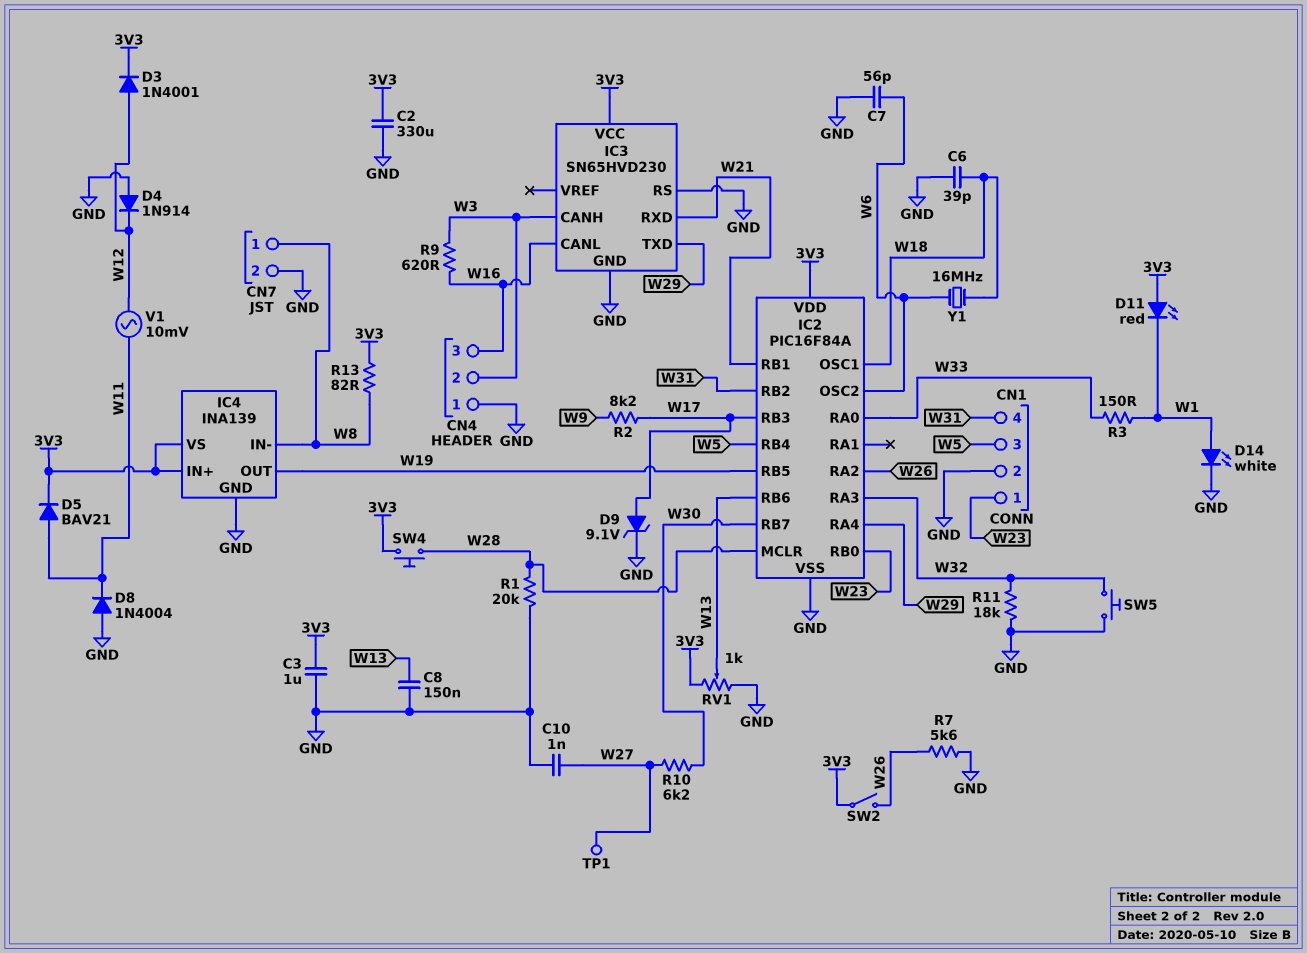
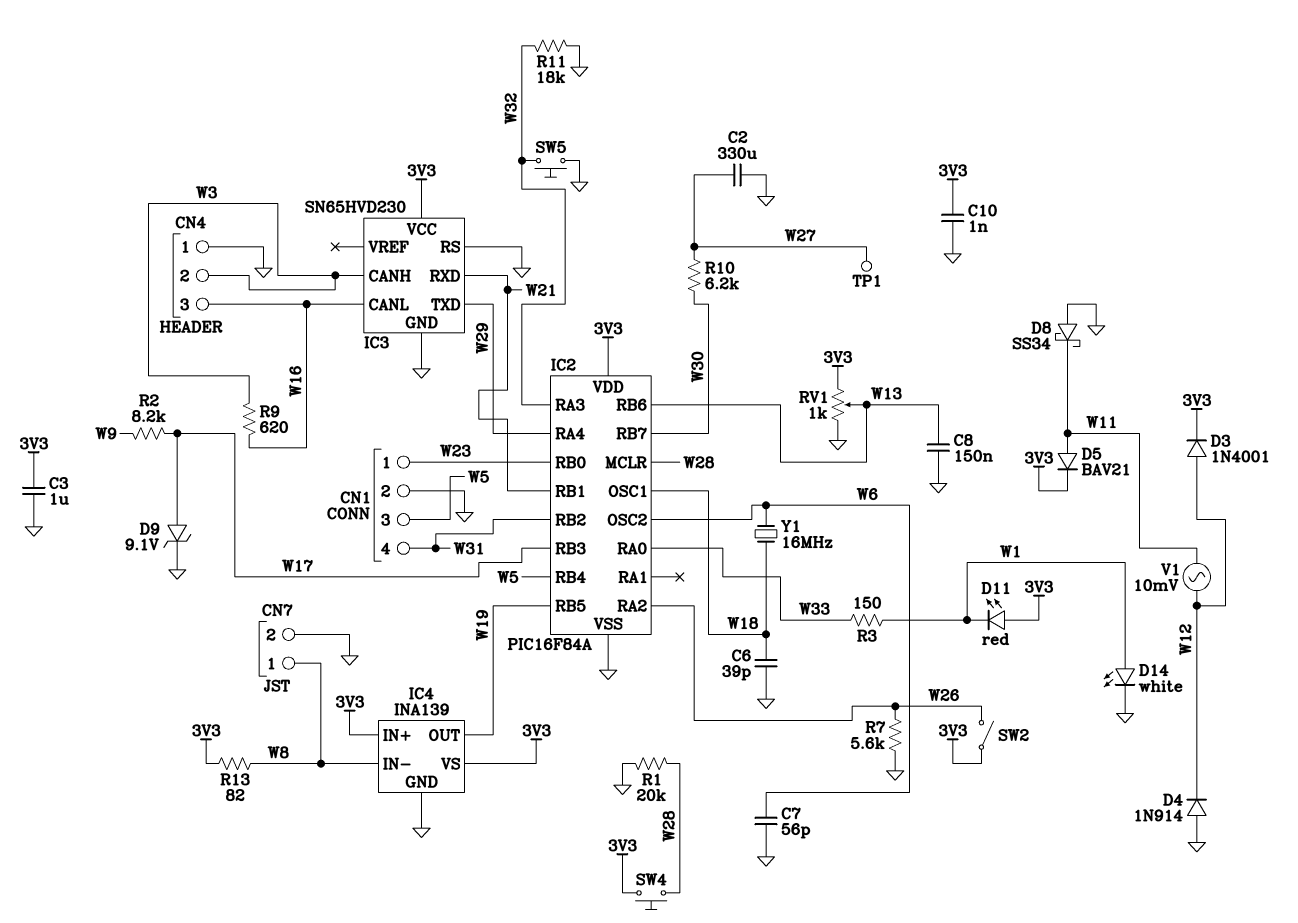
C2: 330uF (3V3, GND) -> 330uF (GND, W27)
C10: 1nF (GND, W27) -> 1nF (3V3, GND)
D8: diode 1N4004 (A GND, K W11) -> schottky SS34 (A GND, K W11)

